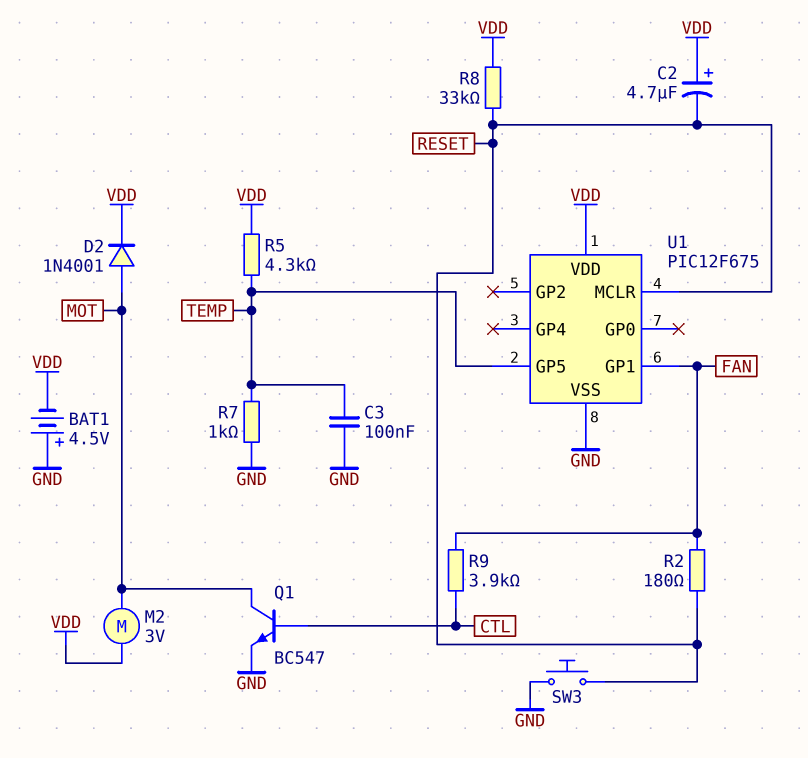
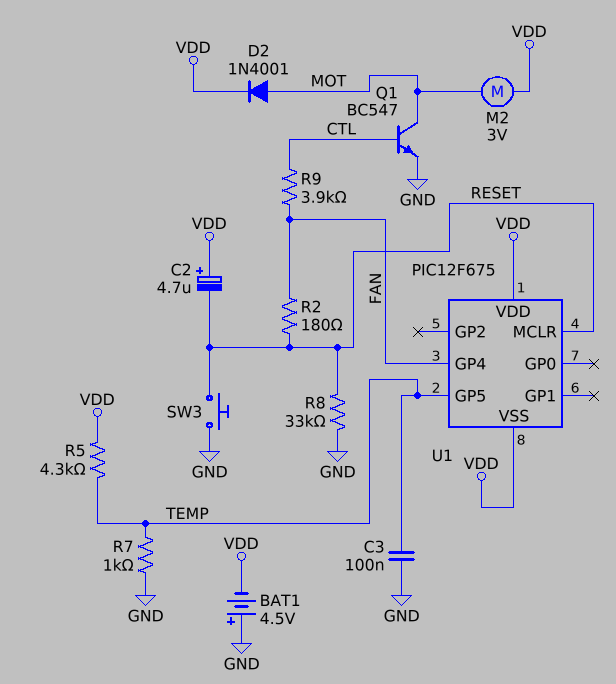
R8: 33k (RESET, VDD) -> 33k (GND, RESET)
U1 pin GP1: FAN -> none
U1 pin GP4: none -> FAN
U1 pin VSS: GND -> VDD

